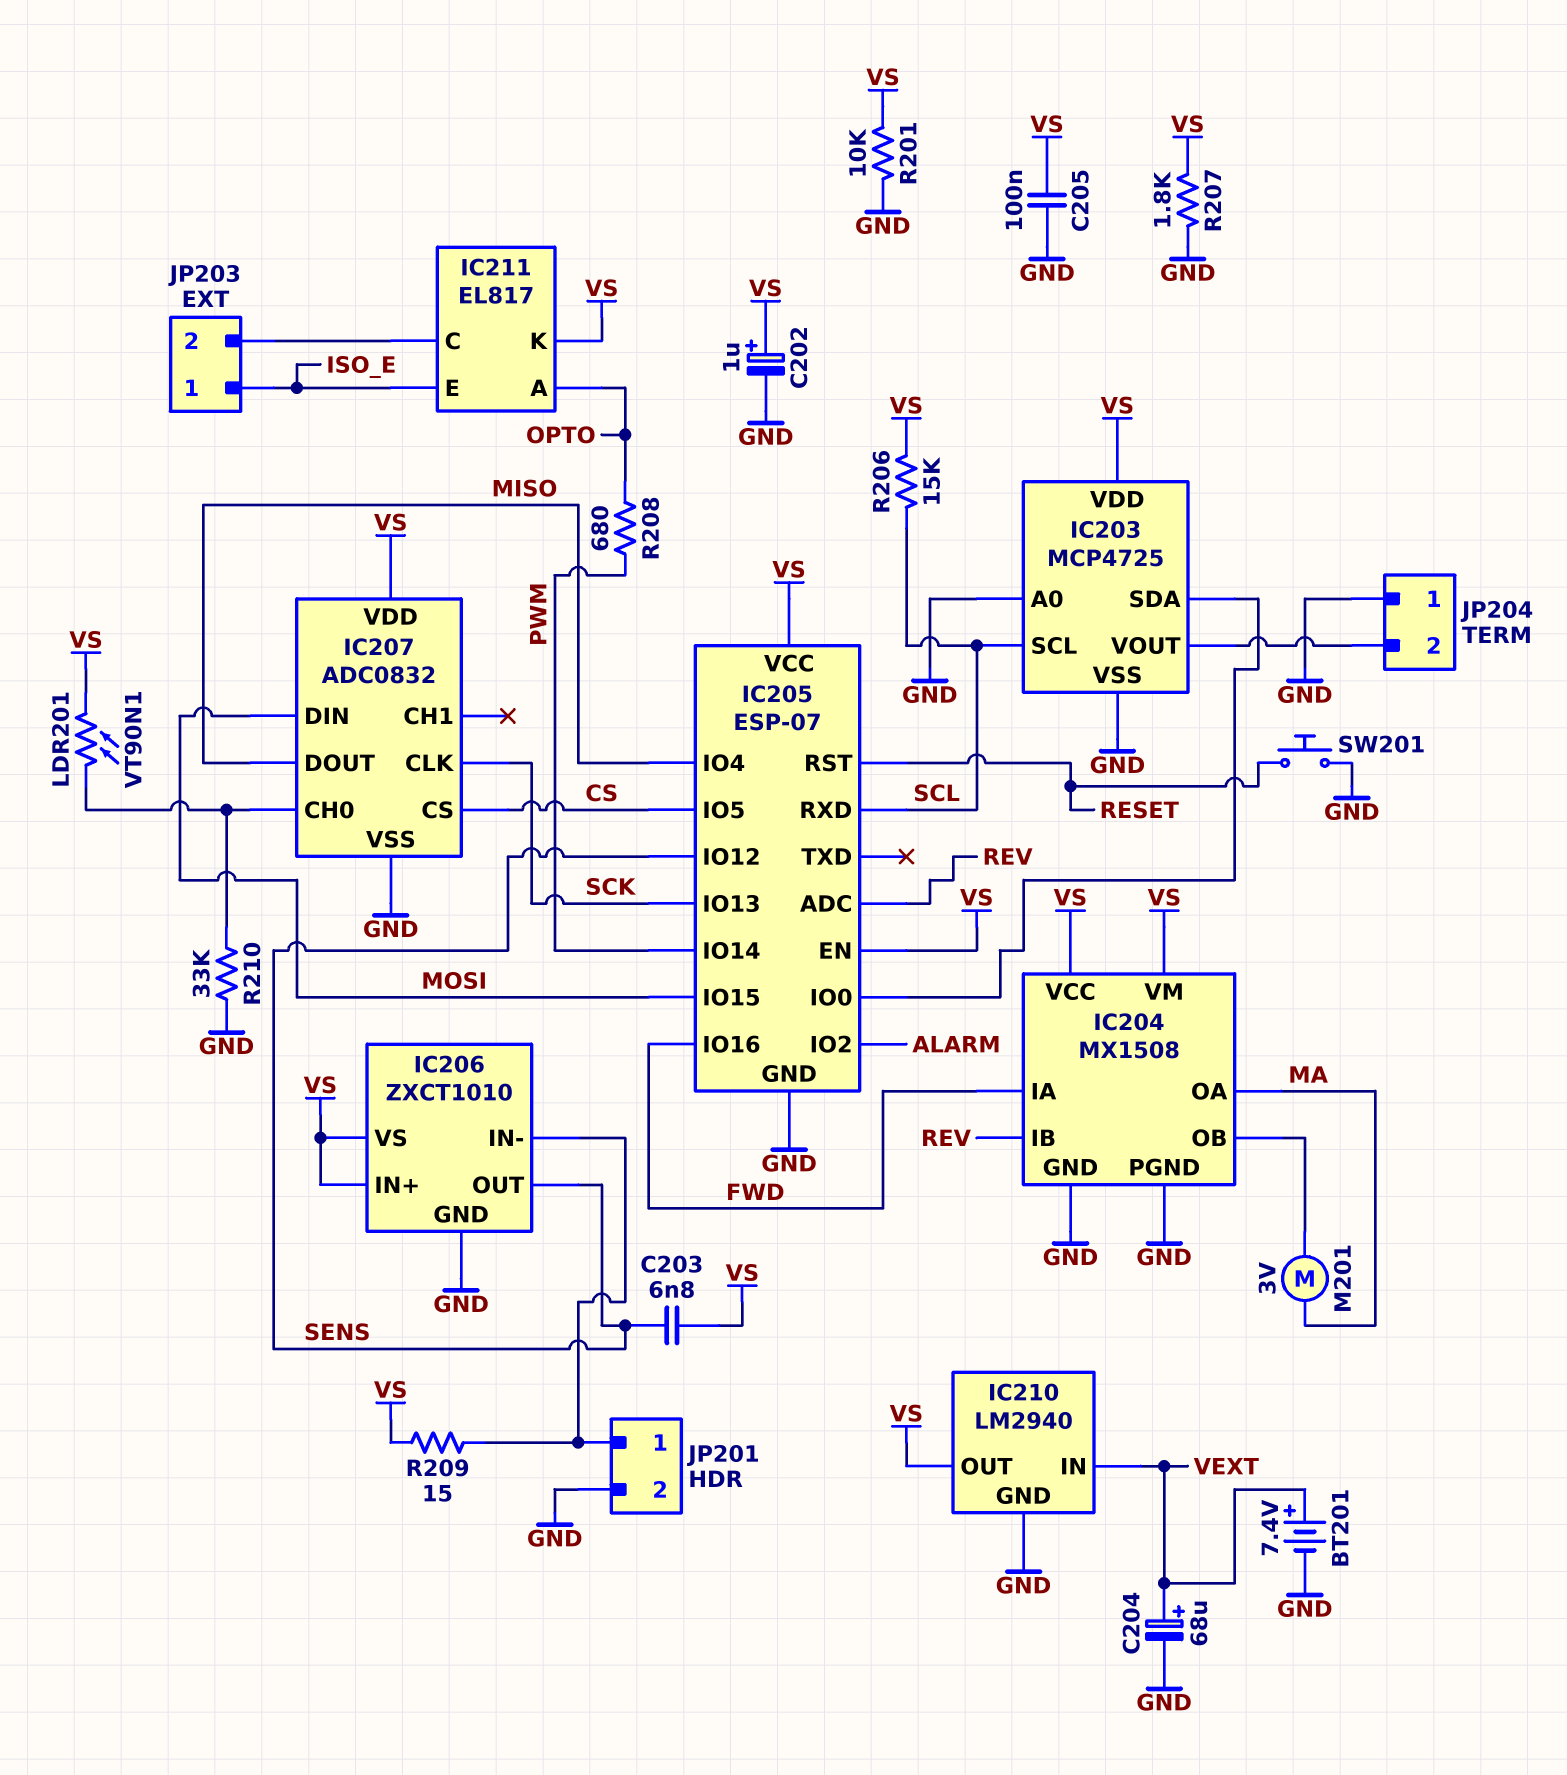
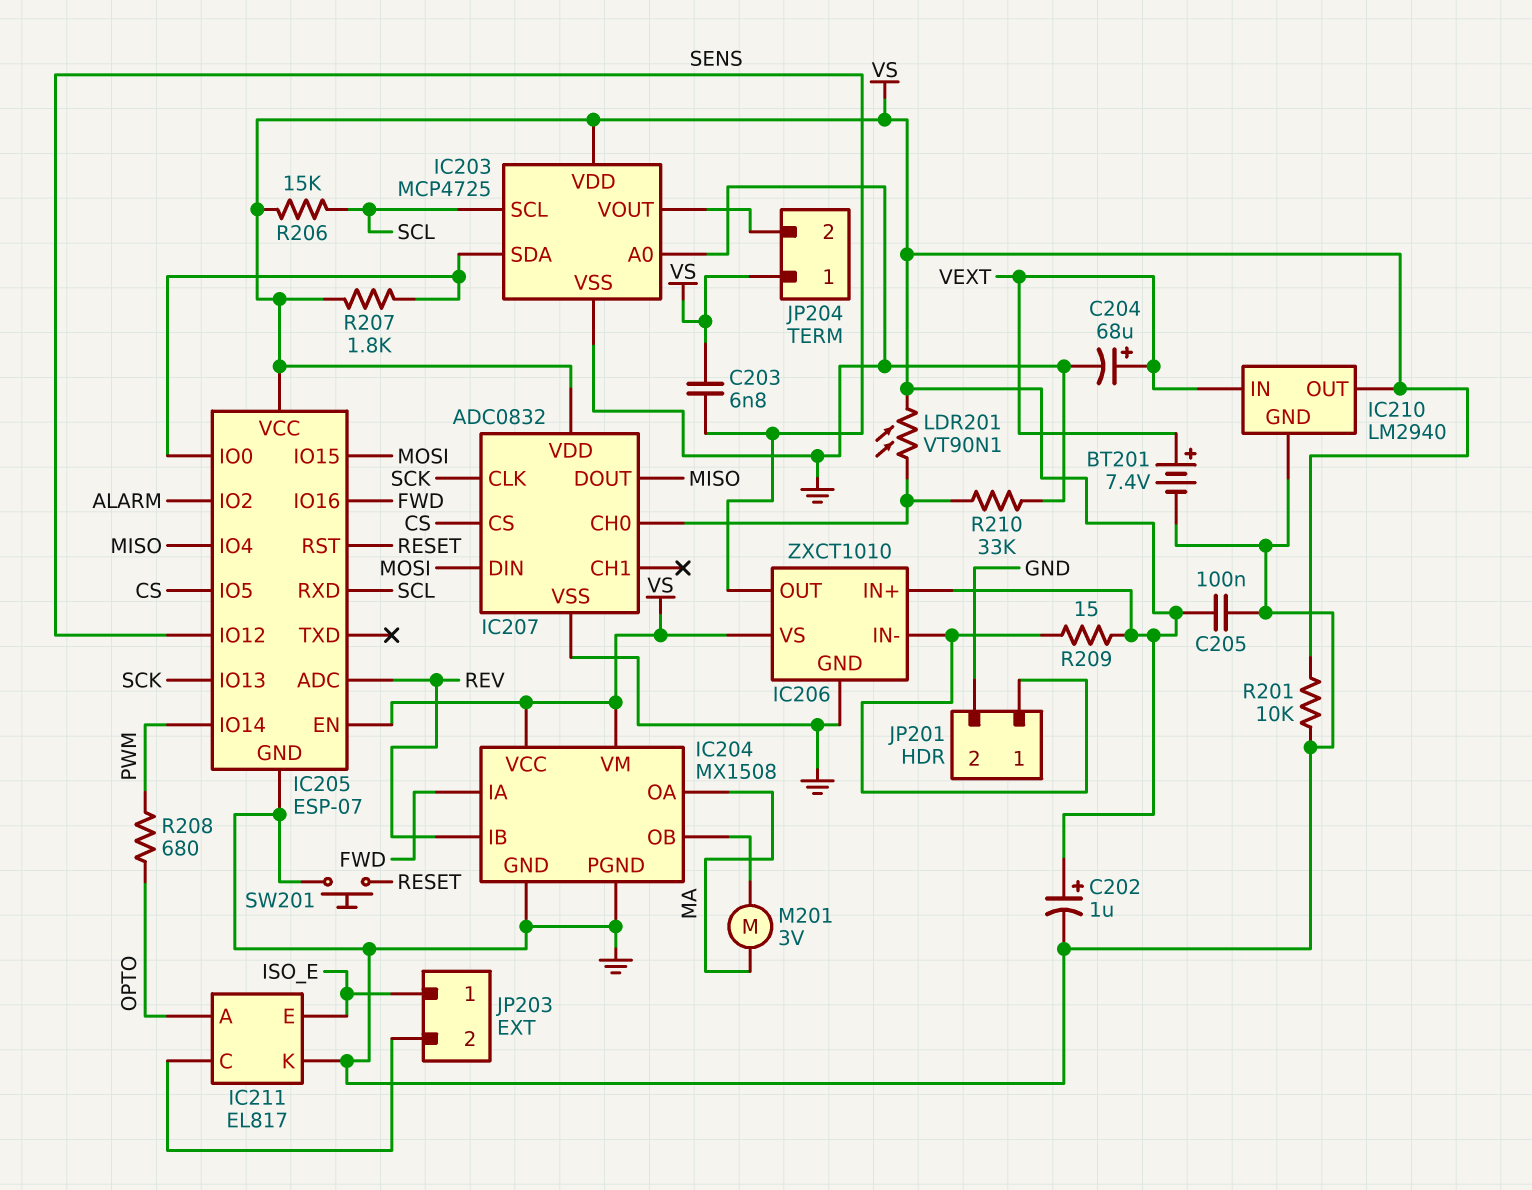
IC211 pin K: VS -> GND
JP204 pin 1: GND -> VS
R207: 1.8k (GND, VS) -> 1.8k (IC203/SDA, VS)

